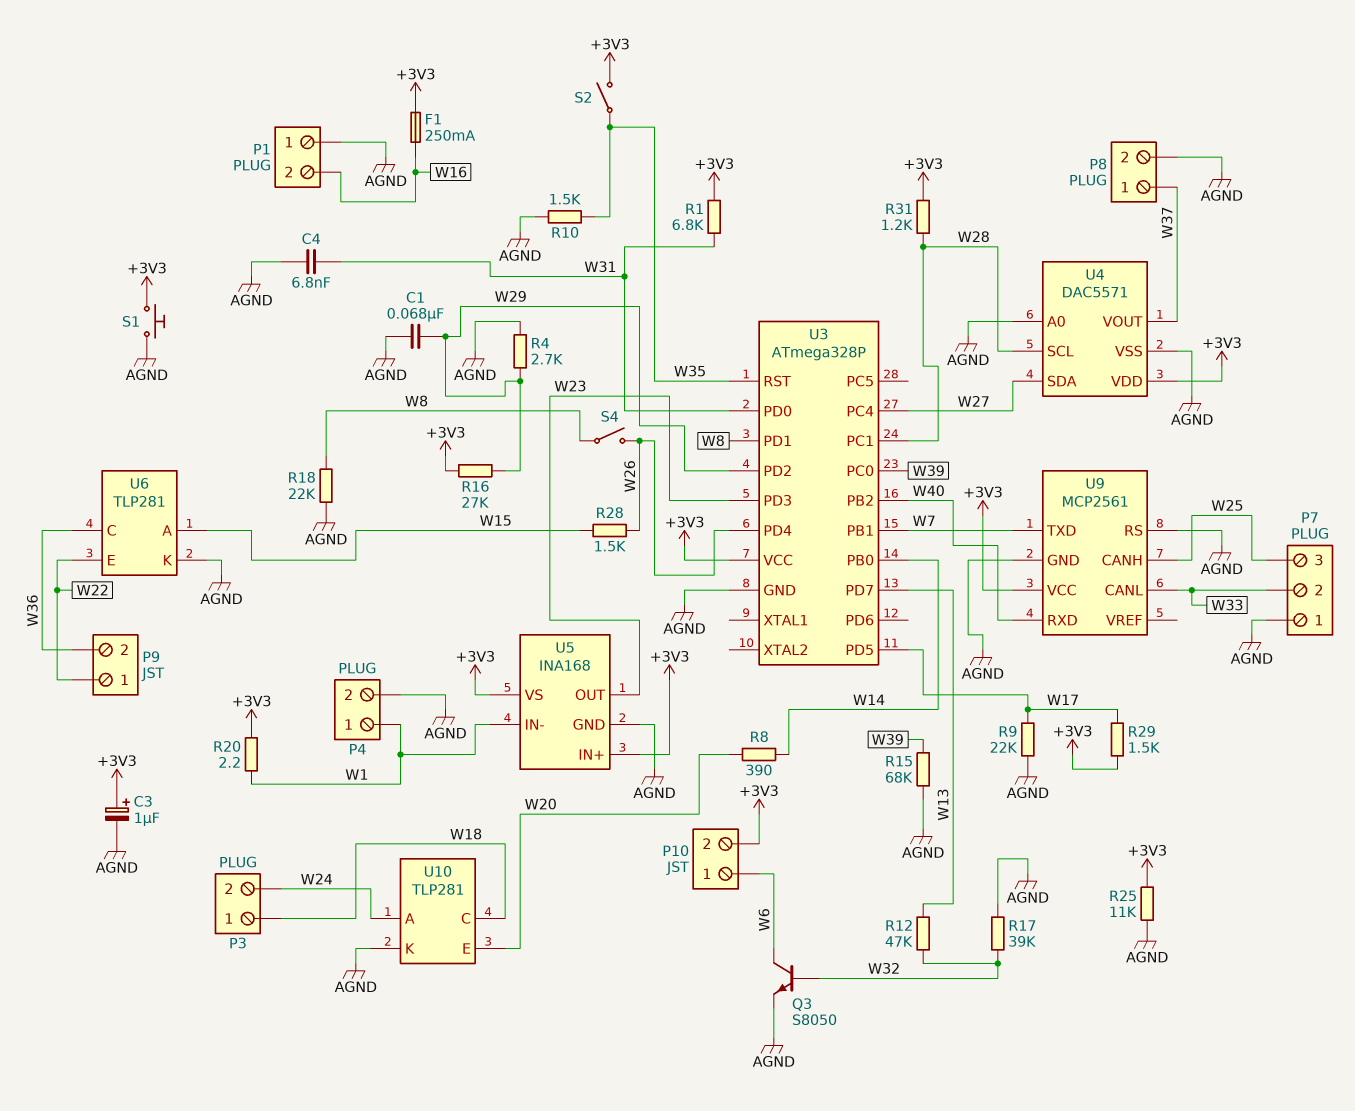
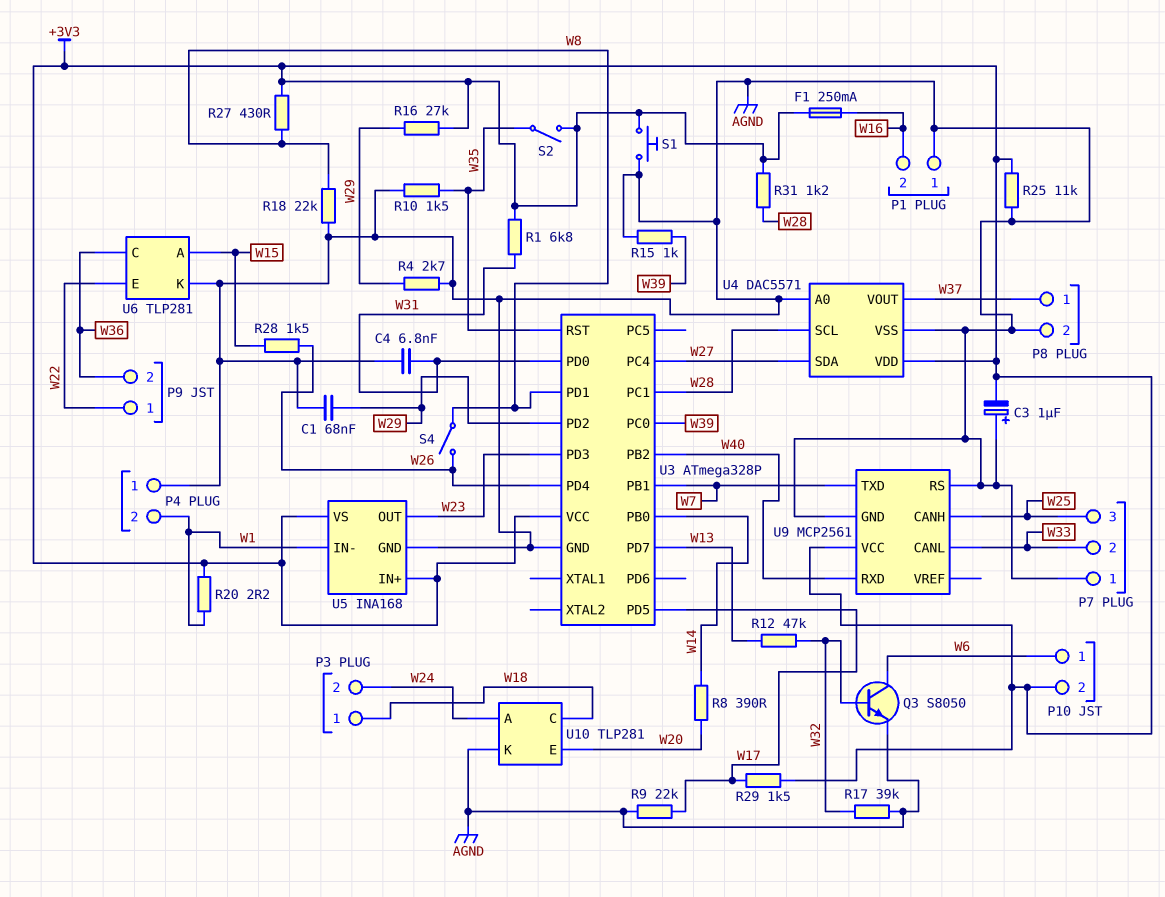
C3: 1uF (plus +3V3, minus AGND) -> 1uF (plus AGND, minus +3V3)
P4 pin 1: W1 -> AGND
P4 pin 2: AGND -> W1
R15: 68k (AGND, W39) -> 1k (AGND, W39)
R27: none -> 430 (+3V3, W8)

